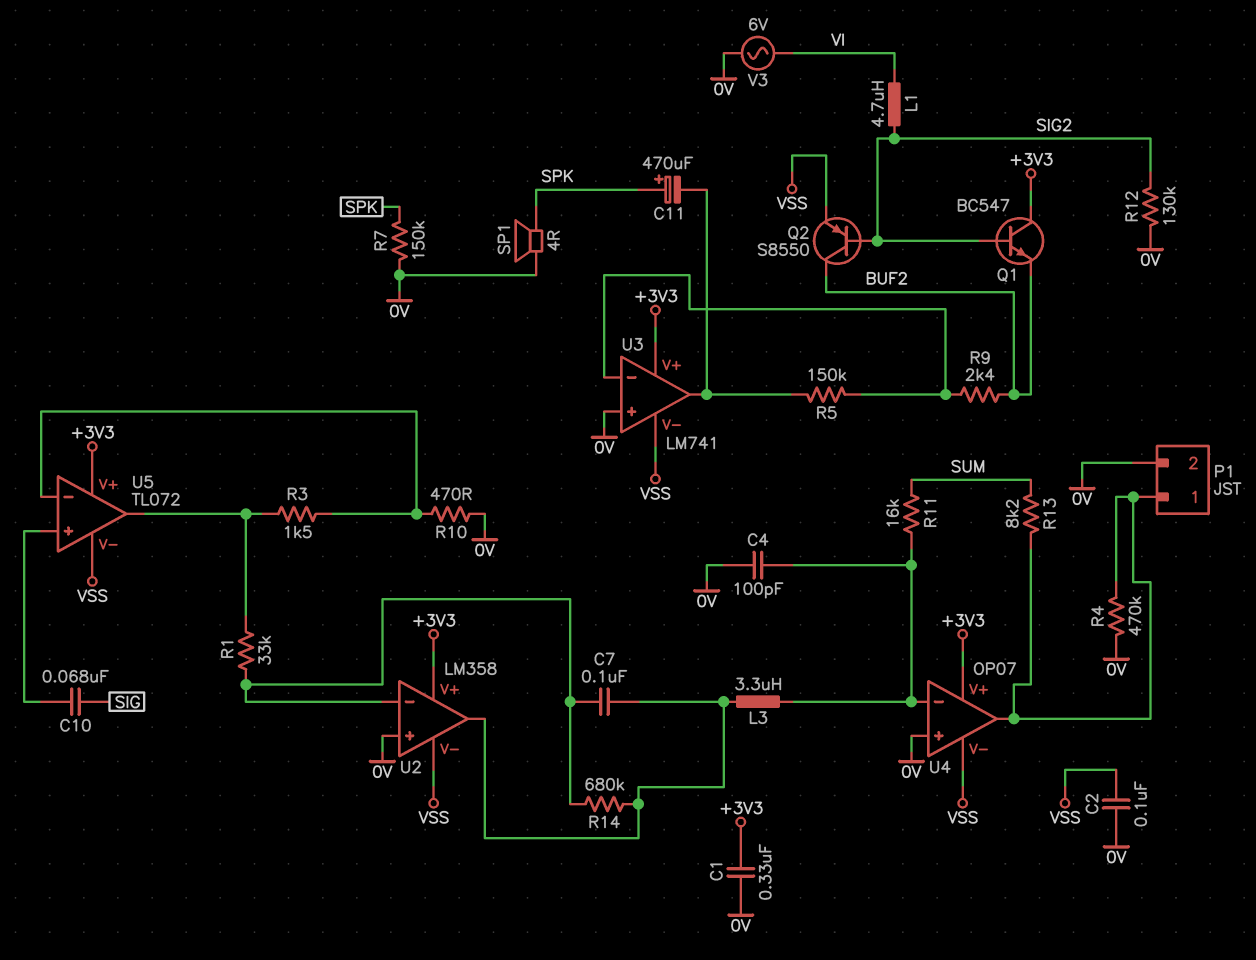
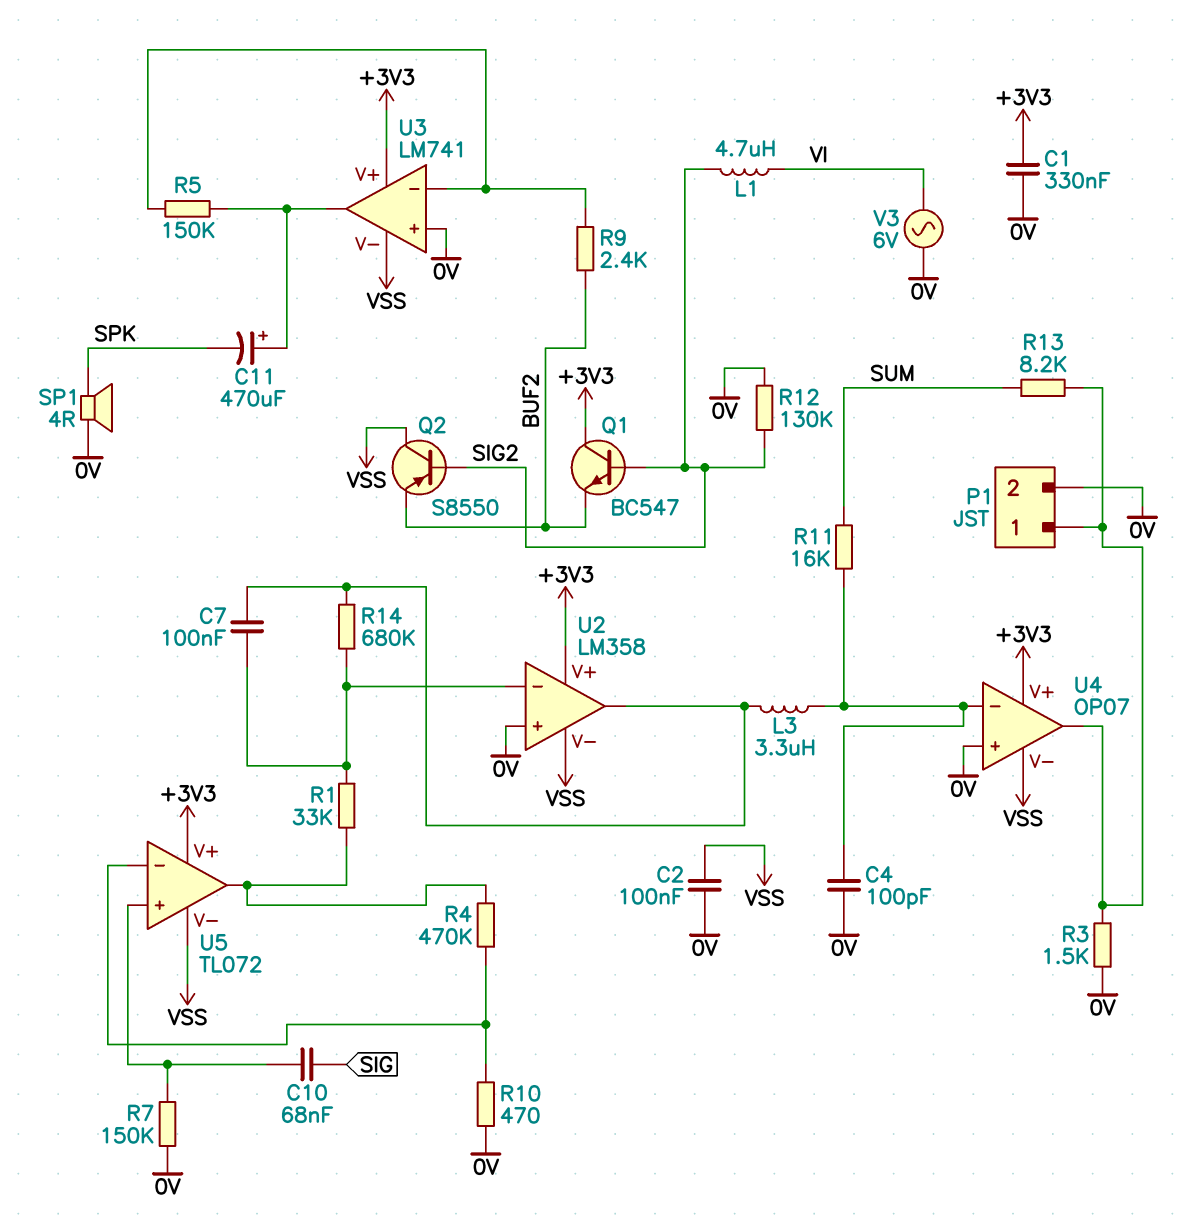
C11: 470uF (plus SPK, minus U3/out) -> 470uF (plus U3/out, minus SPK)
Q2: PNP S8550 (B SIG2, C BUF2, E VSS) -> PNP S8550 (B SIG2, C VSS, E BUF2)
R3: 1.5k (U5/in-, U5/out) -> 1.5k (0V, P1/1)
R4: 470k (0V, P1/1) -> 470k (U5/in-, U5/out)
R7: 150k (0V, SPK) -> 150k (0V, U5/in+)

